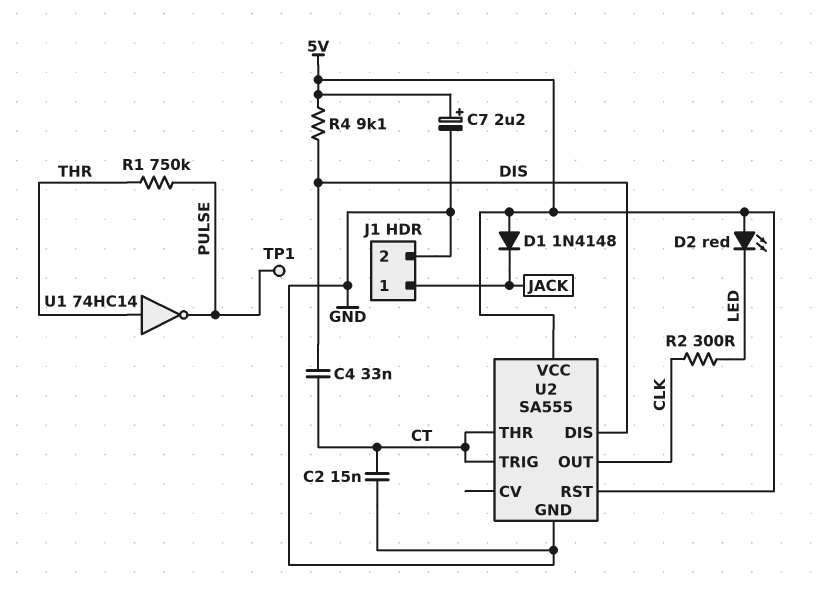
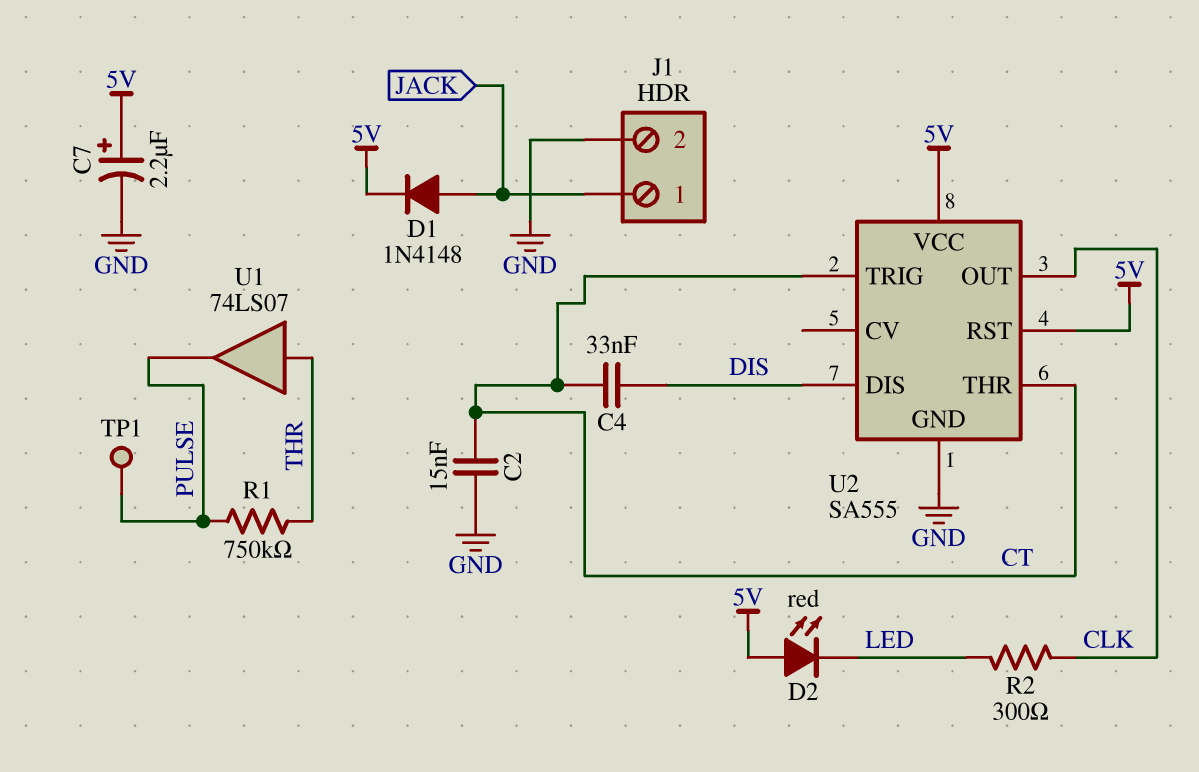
D1: diode 1N4148 (A 5V, K JACK) -> diode 1N4148 (A JACK, K 5V)
R4: 9.1k (5V, DIS) -> none
U1: NOT 74HC14 (in THR, out PULSE) -> buffer 74LS07 (in THR, out PULSE)

